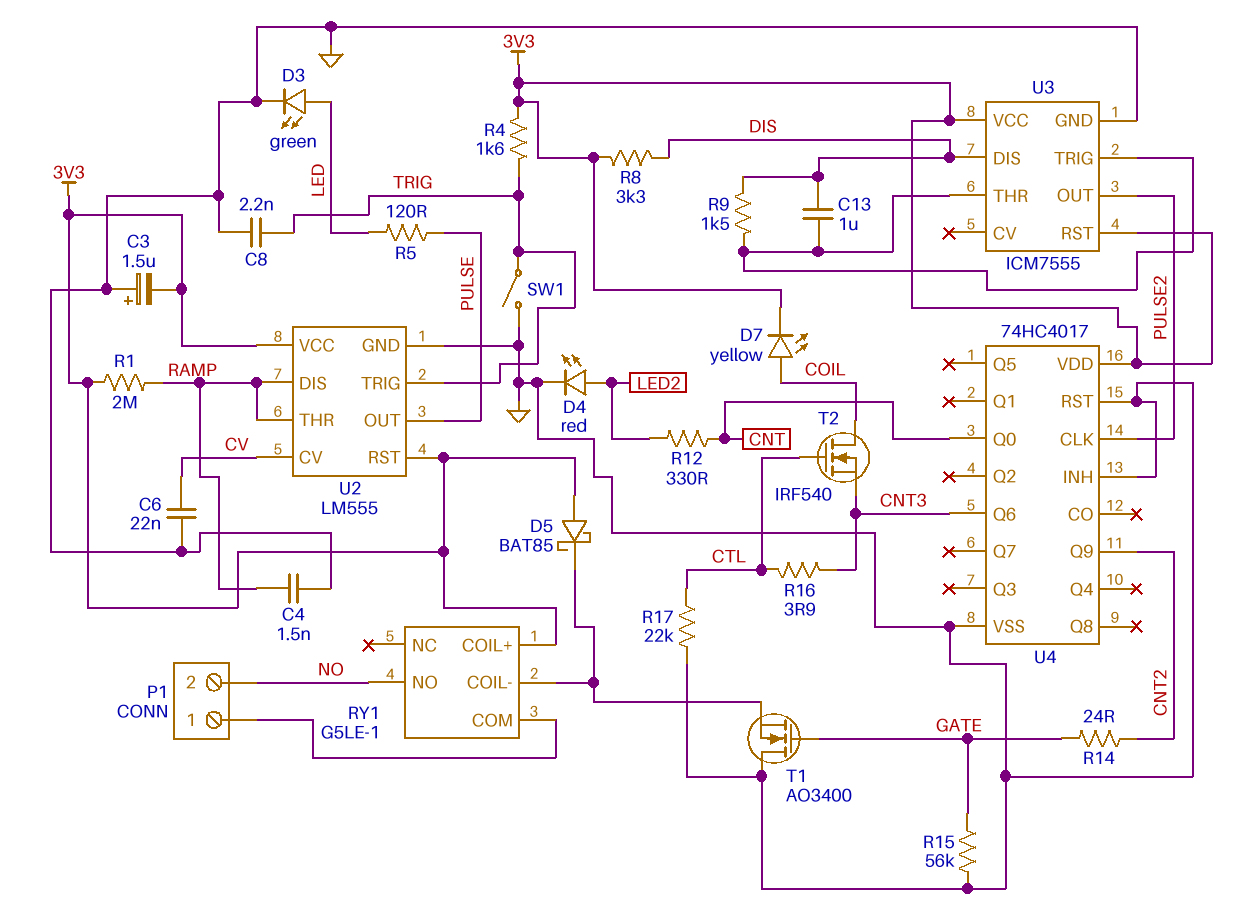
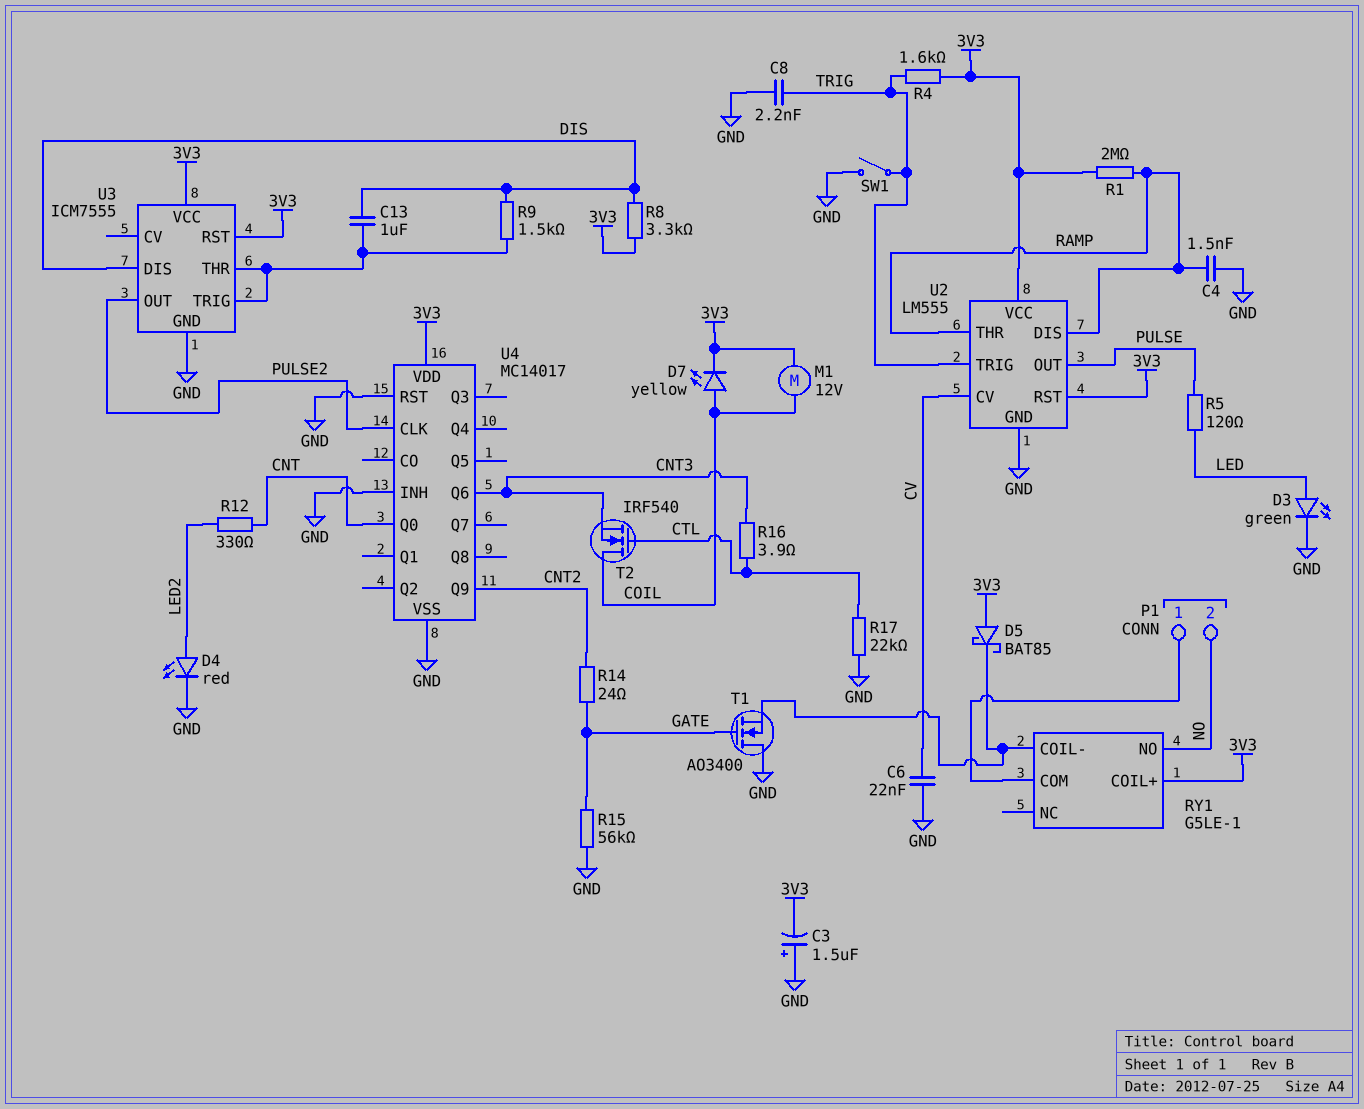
M1: none -> motor 12V (3V3, COIL)
U4: 74HC4017 -> MC14017

